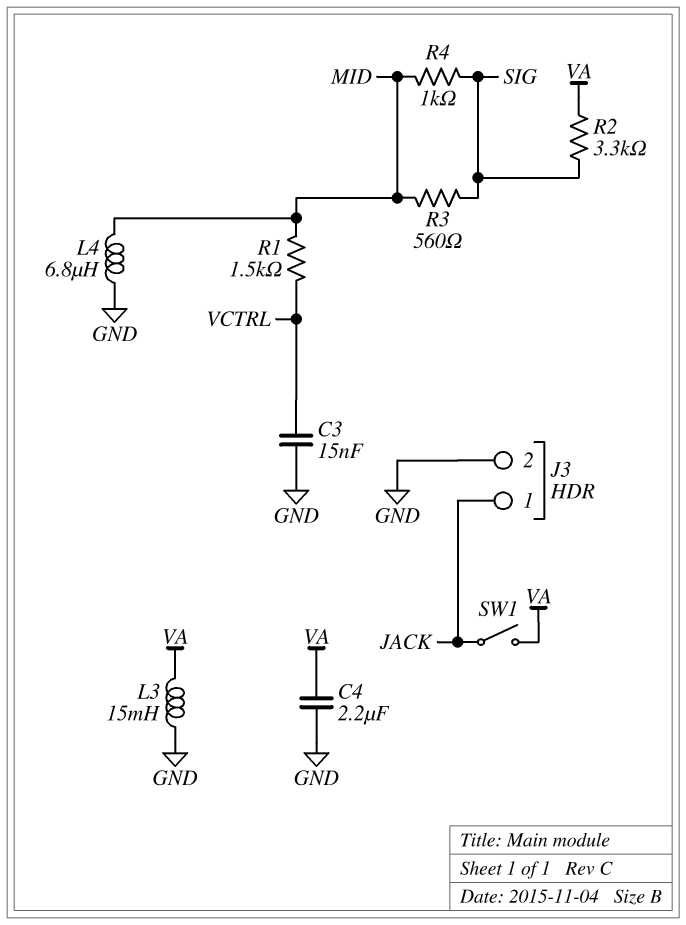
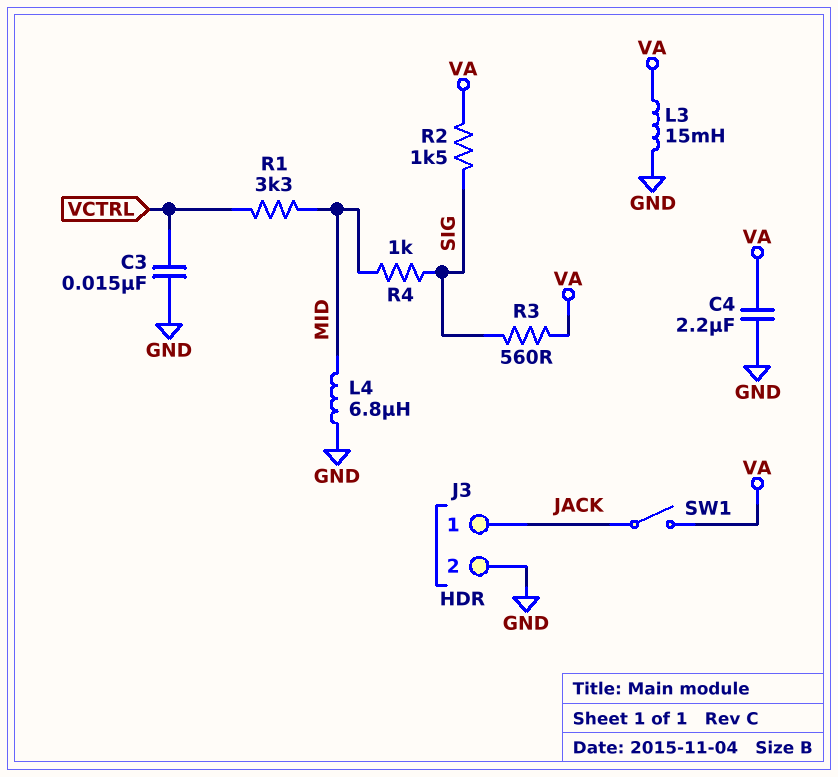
R1: 1.5k (MID, VCTRL) -> 3.3k (MID, VCTRL)
R2: 3.3k (SIG, VA) -> 1.5k (SIG, VA)
R3: 560 (MID, SIG) -> 560 (SIG, VA)

